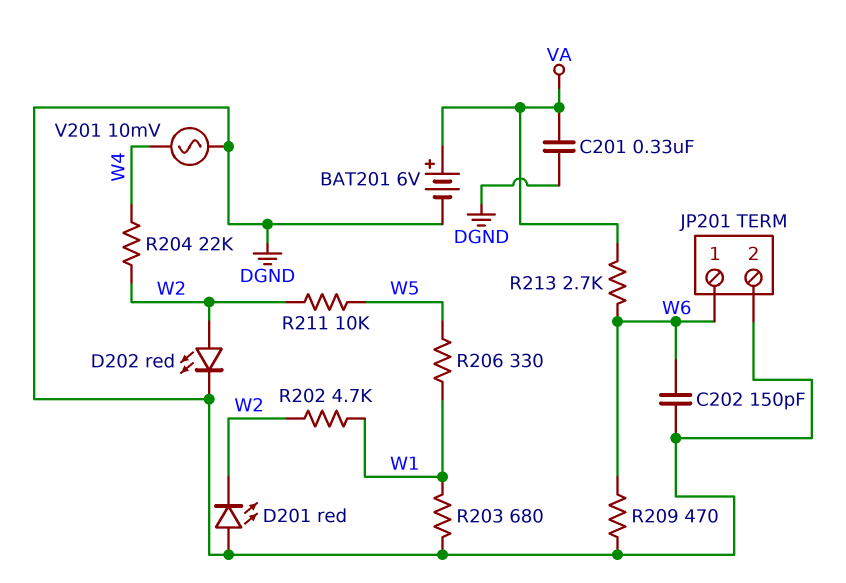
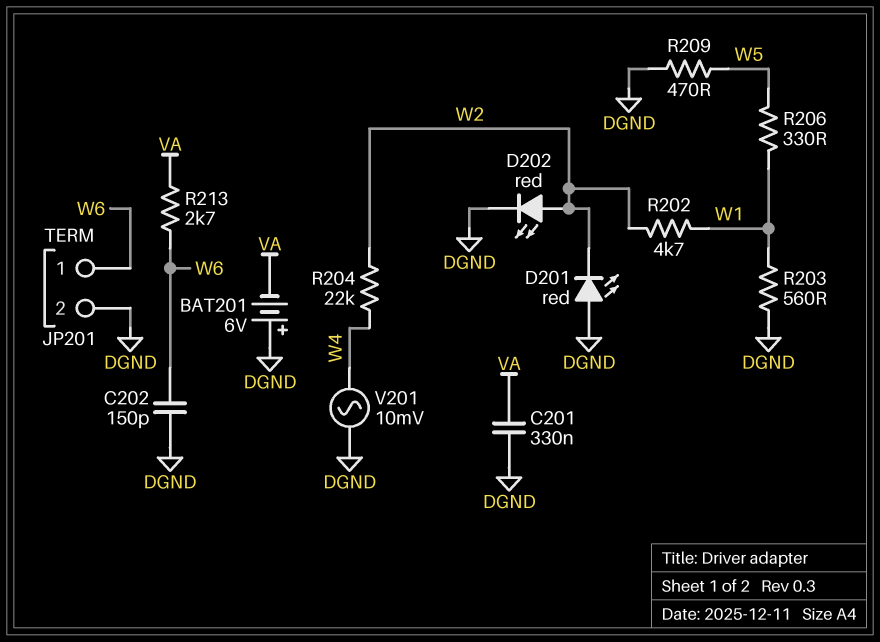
BAT201: 6V (plus VA, minus DGND) -> 6V (plus DGND, minus VA)
R203: 680 (DGND, W1) -> 560 (DGND, W1)
R209: 470 (DGND, W6) -> 470 (DGND, W5)
R211: 10k (W2, W5) -> none

